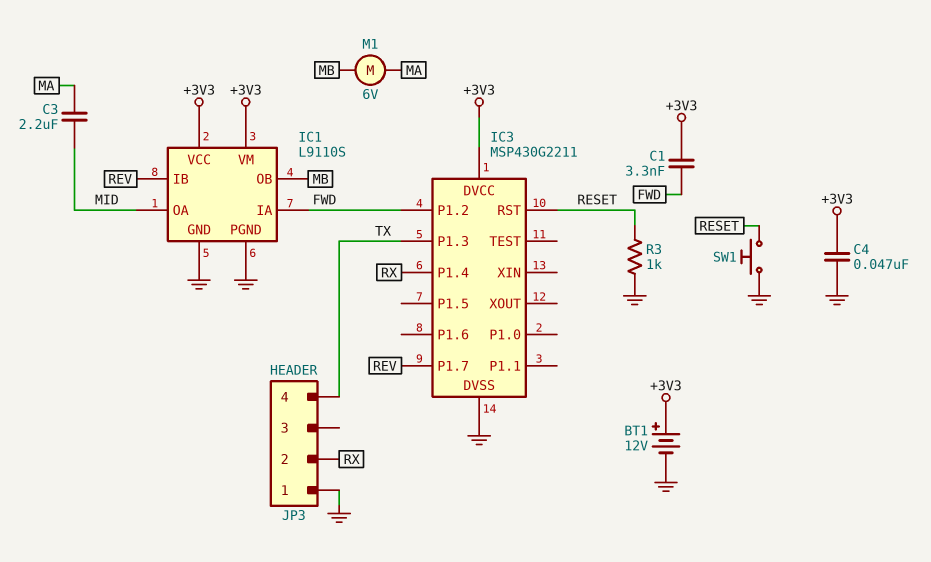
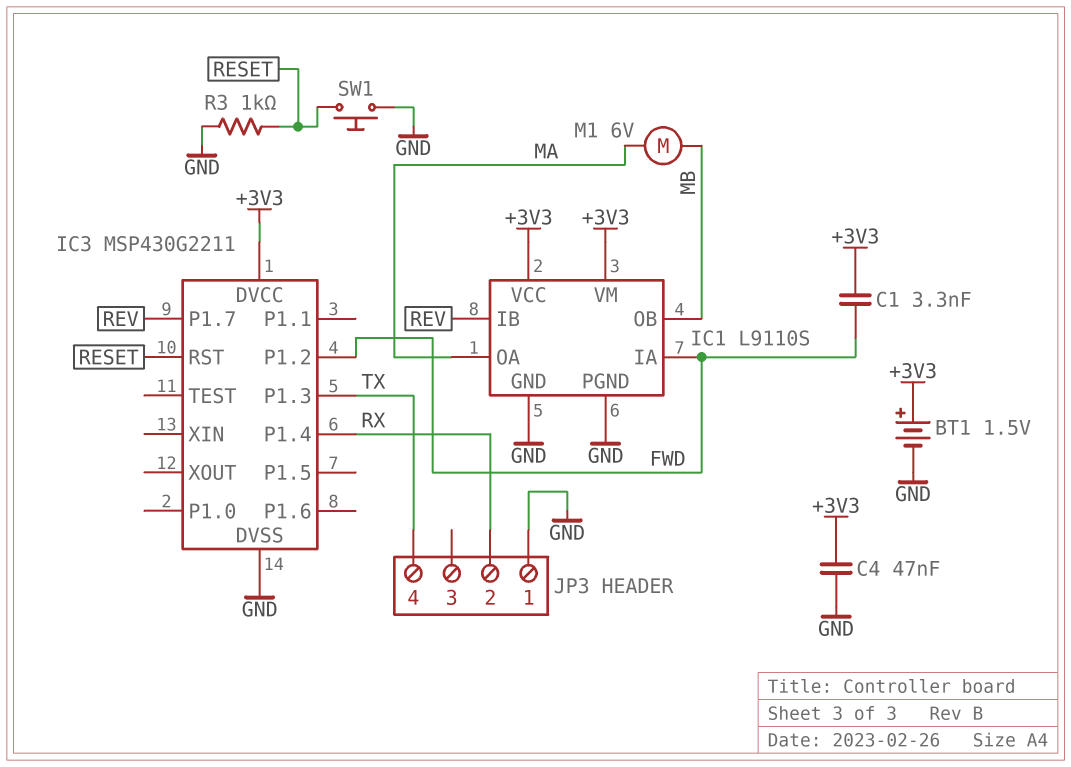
BT1: 12V (plus +3V3, minus GND) -> 1.5V (plus +3V3, minus GND)
C3: 2.2uF (MA, MID) -> none
IC1 pin OA: MID -> MA

